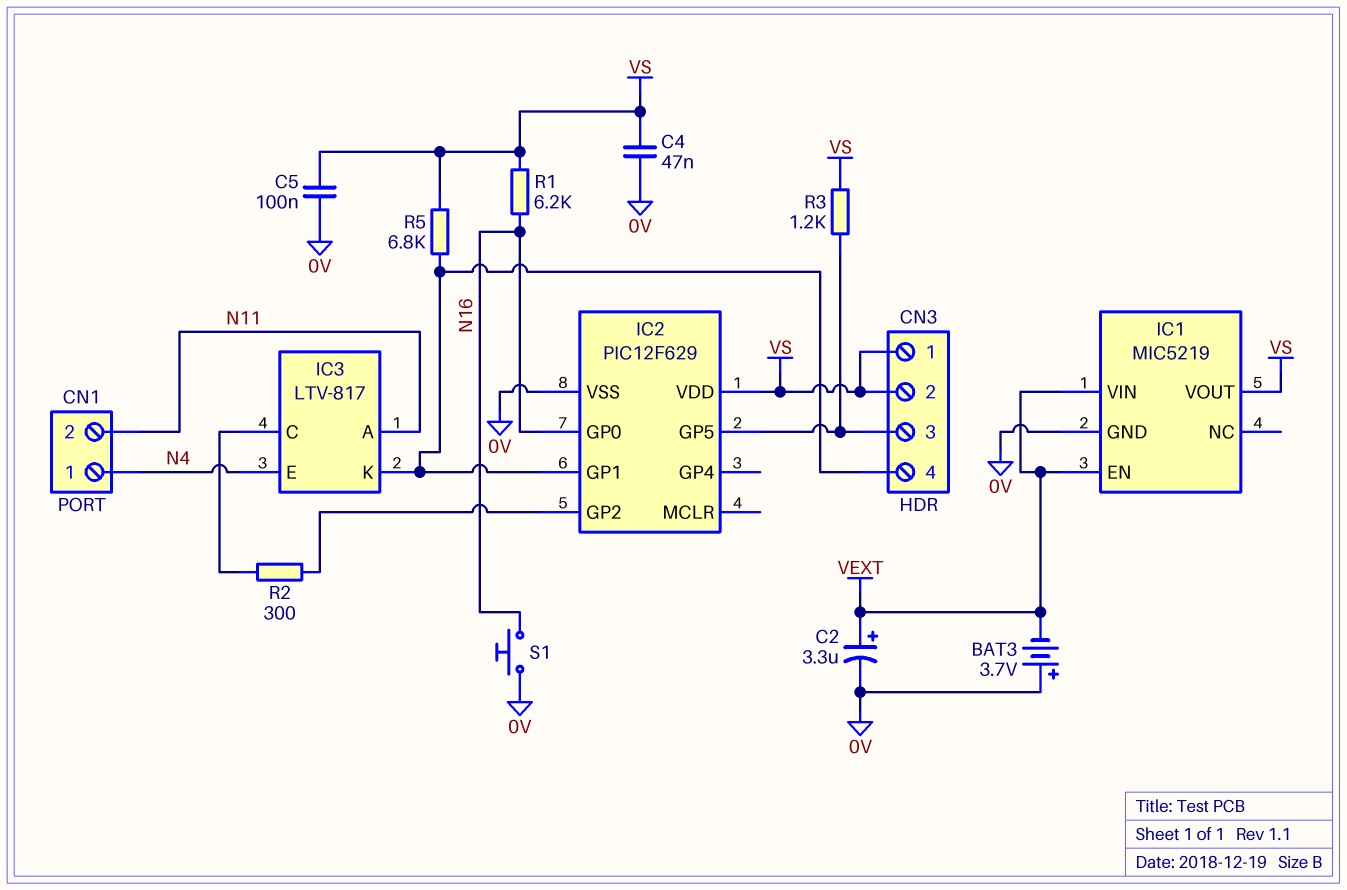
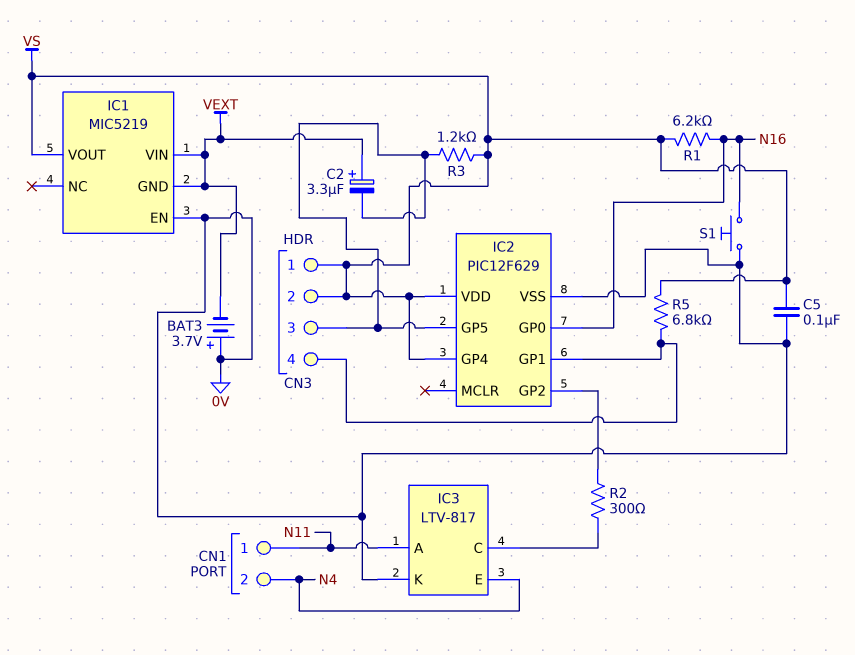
C2: 3.3uF (plus VEXT, minus 0V) -> 3.3uF (plus VEXT, minus CN3/3)
C4: 47nF (0V, VS) -> none
CN1 pin 1: N4 -> N11
CN1 pin 2: N11 -> N4
IC1 pin EN: VEXT -> 0V
IC1 pin GND: 0V -> VEXT
IC2 pin GP4: none -> VS
IC3 pin K: CN3/4 -> 0V

